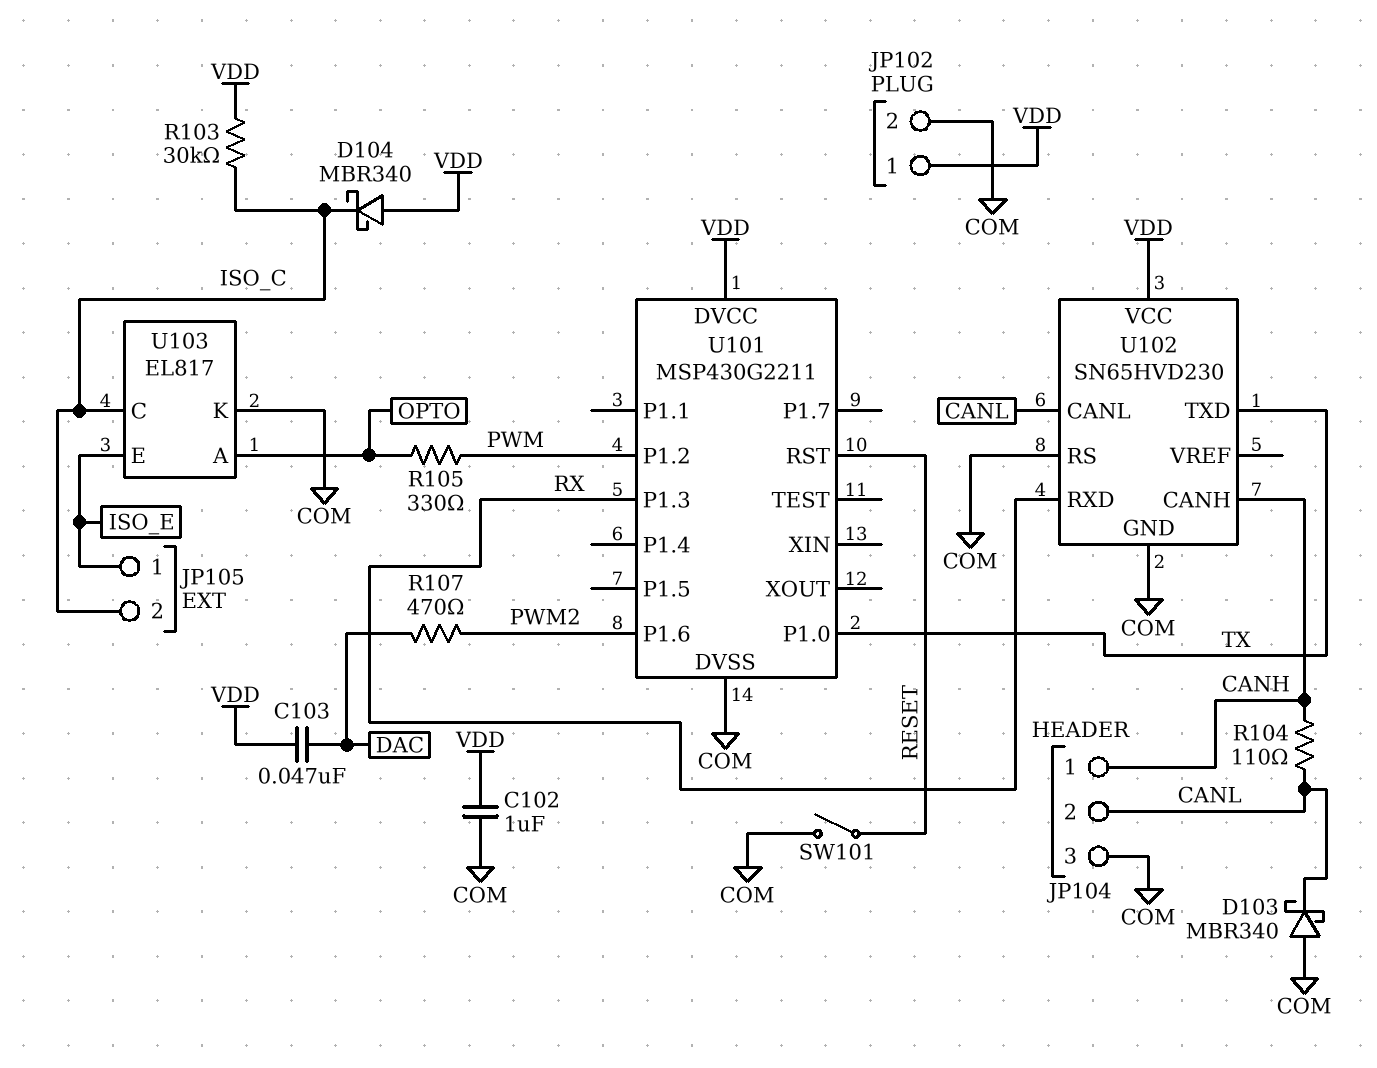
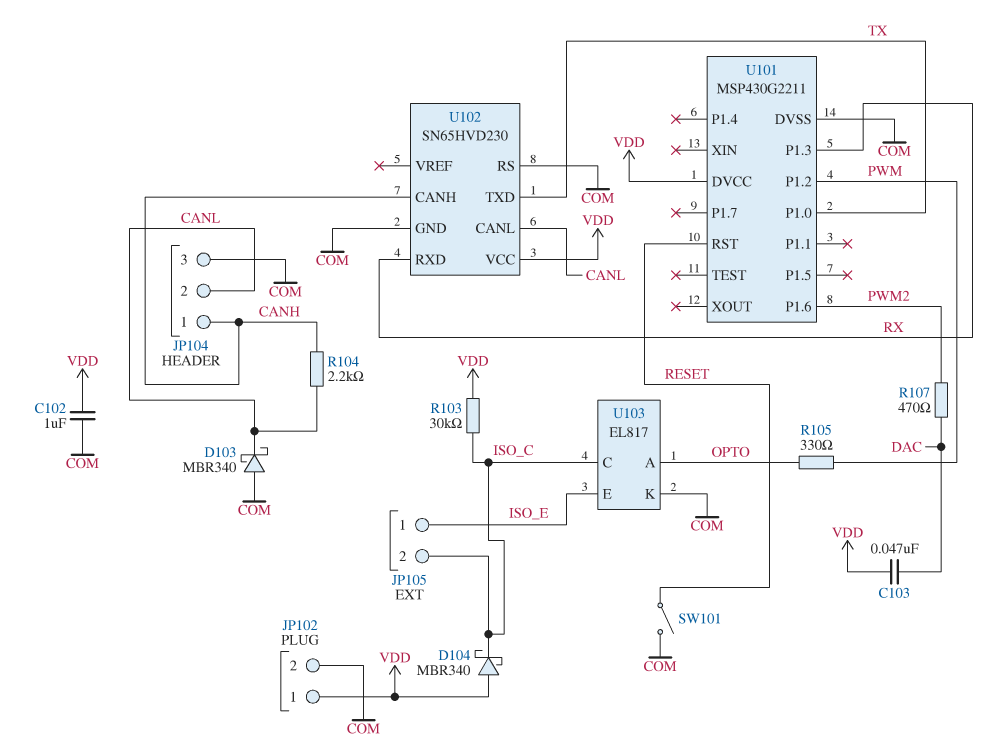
R104: 110 (CANH, CANL) -> 2.2k (CANH, CANL)

